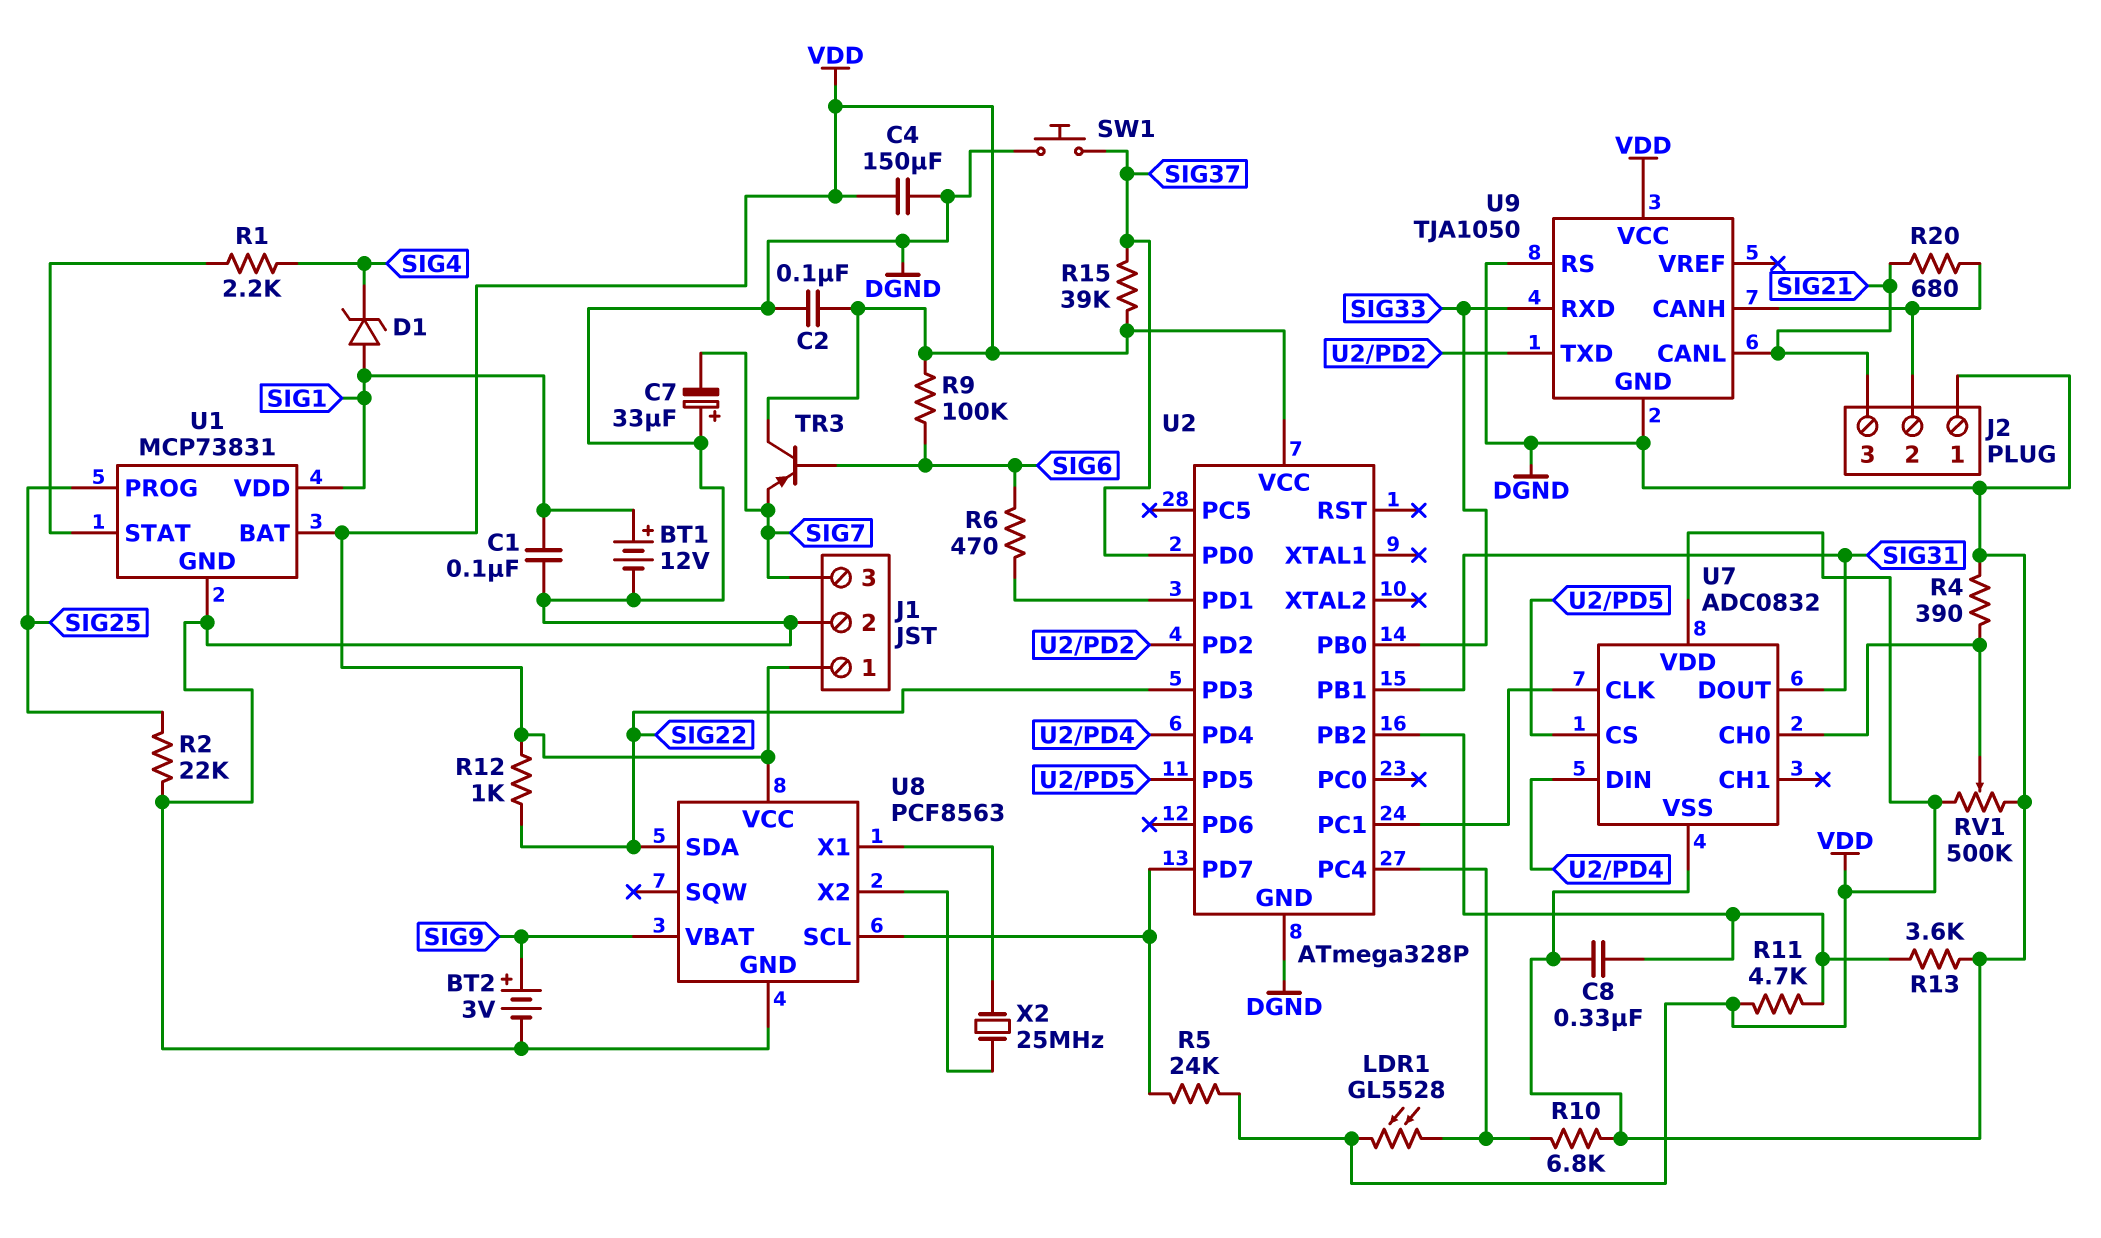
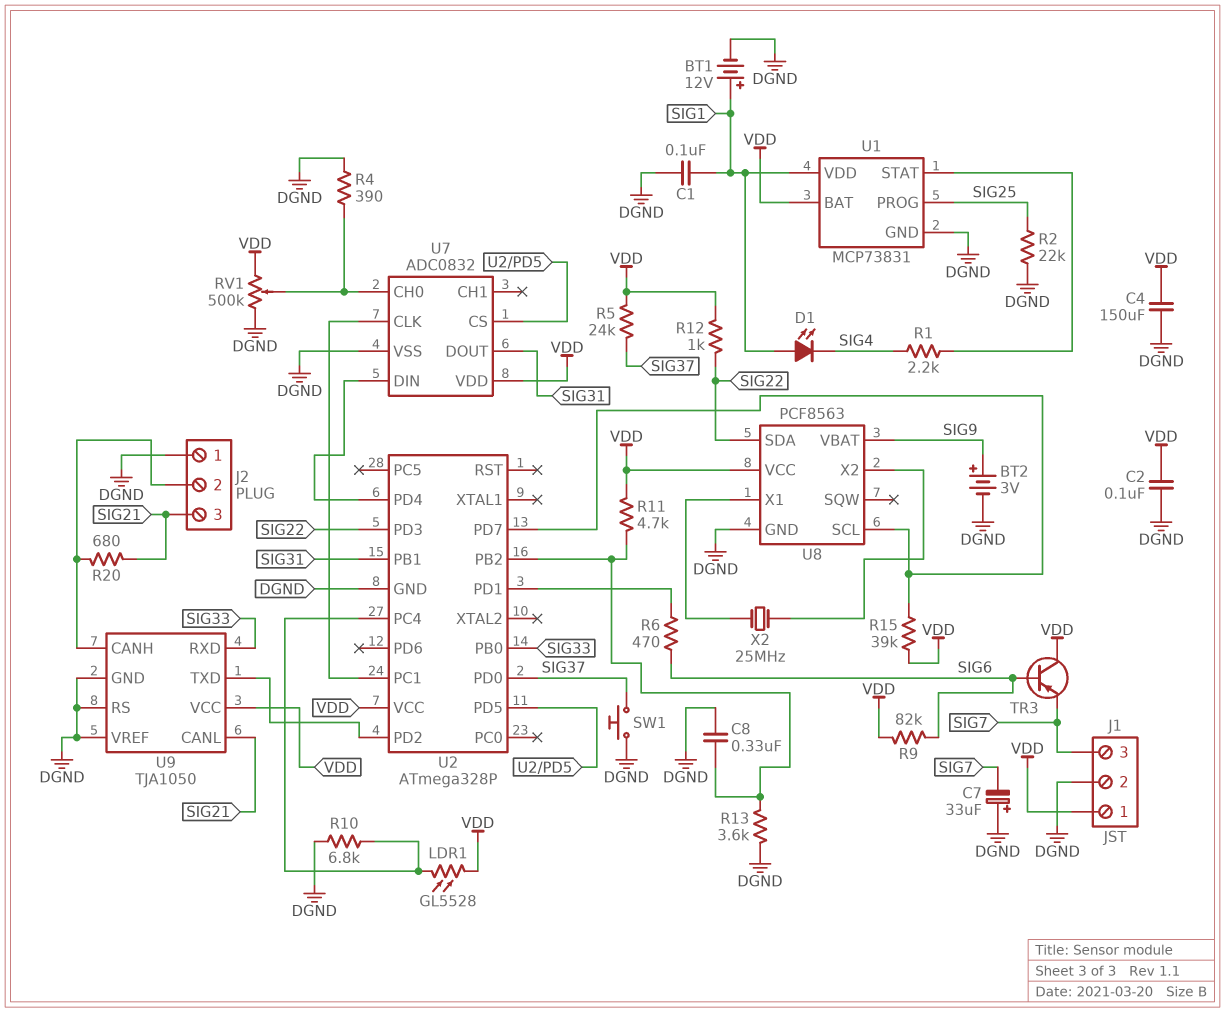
D1: zener (A SIG1, K SIG4) -> LED (A SIG1, K SIG4)
R5: 24k (U2/PD7, VDD) -> 24k (SIG37, VDD)
R9: 100k (SIG6, VDD) -> 82k (SIG6, VDD)
R15: 39k (SIG37, VDD) -> 39k (U2/PD7, VDD)
U9 pin VREF: none -> DGND

